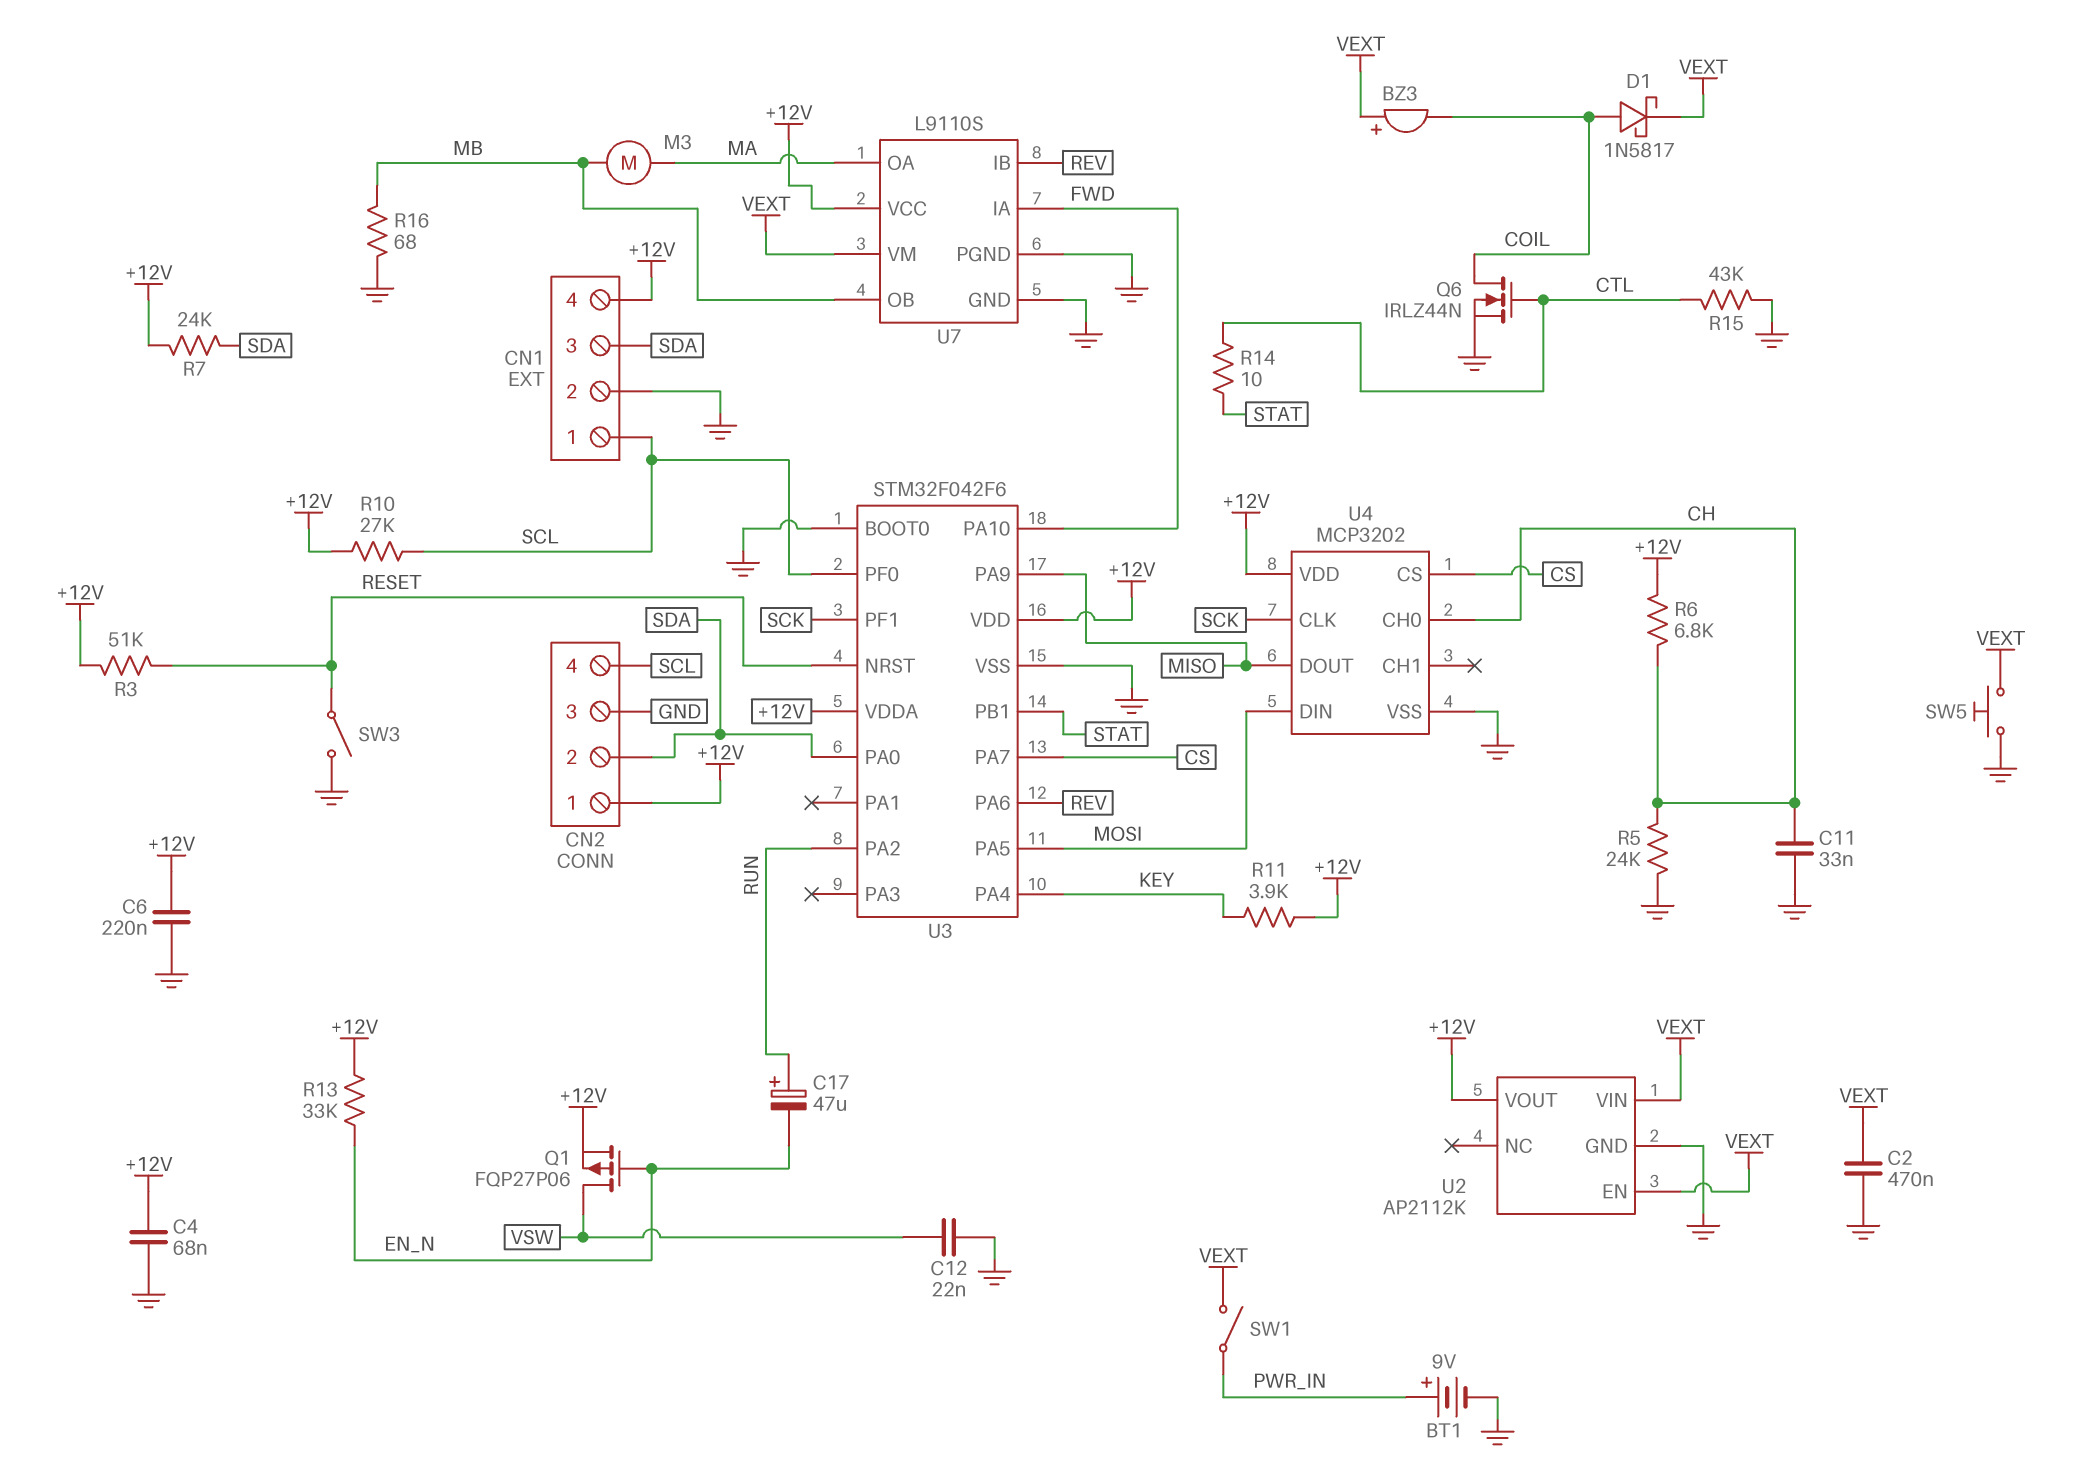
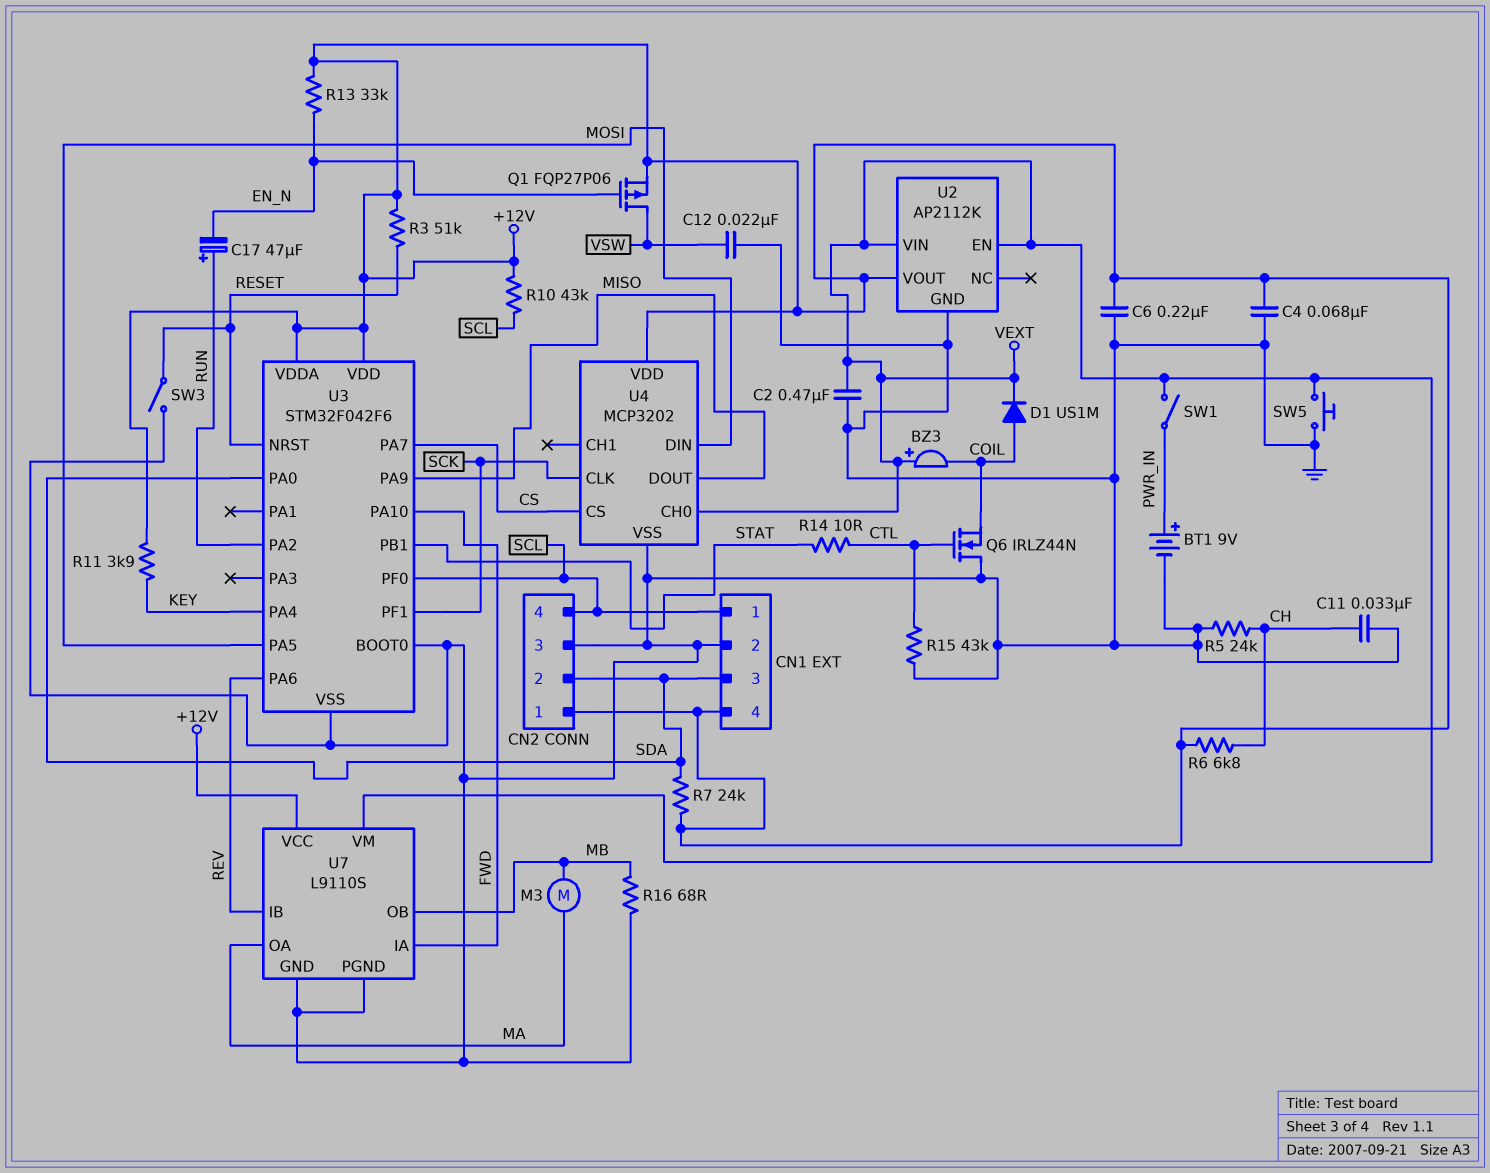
D1: schottky 1N5817 (A COIL, K VEXT) -> diode US1M (A COIL, K VEXT)
Q6: NMOS IRLZ44N (G CTL, D COIL, S GND) -> NMOS IRLZ44N (G CTL, D GND, S COIL)
R10: 27k (+12V, SCL) -> 43k (+12V, SCL)
U4 pin CH0: CH -> VEXT

